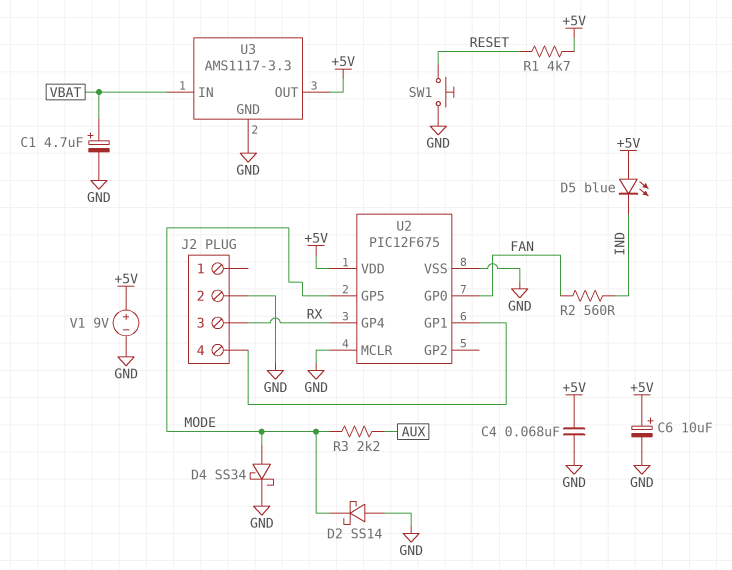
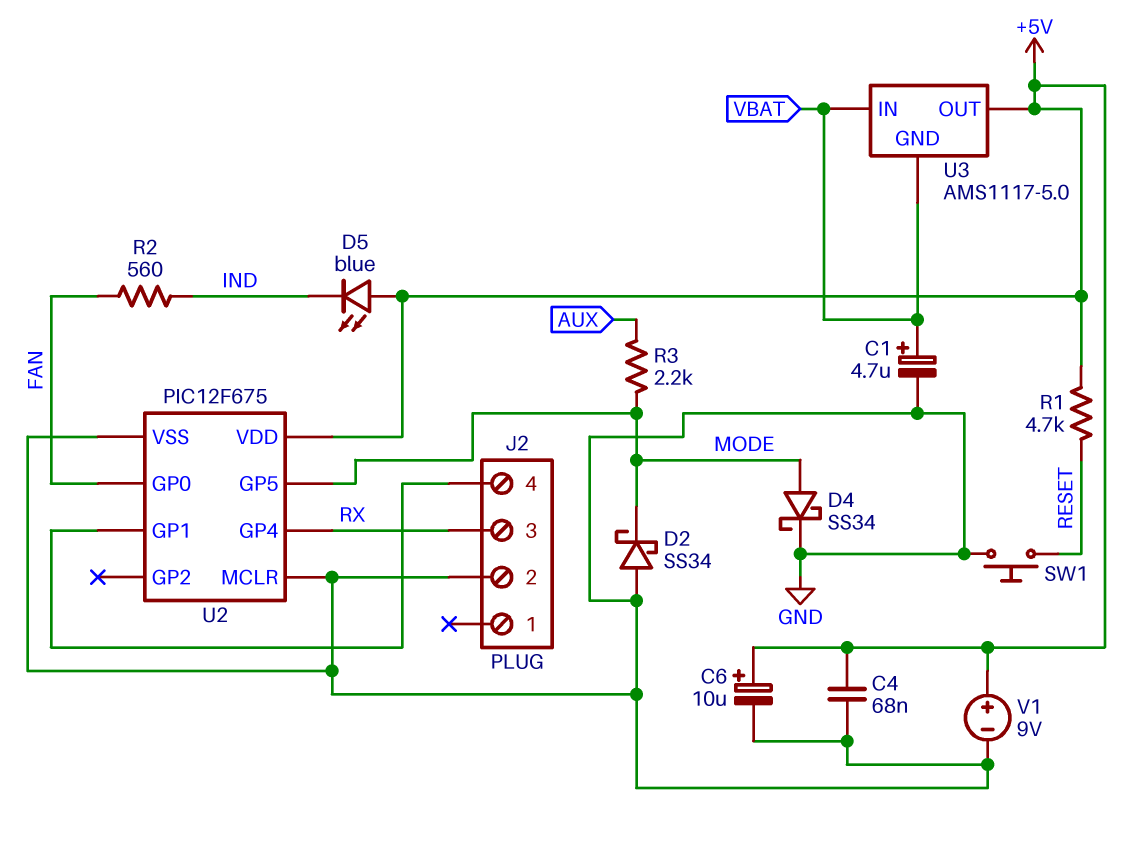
D2: schottky SS14 (A GND, K MODE) -> schottky SS34 (A GND, K MODE)
U3: AMS1117-3.3 -> AMS1117-5.0
U3 pin GND: GND -> VBAT

